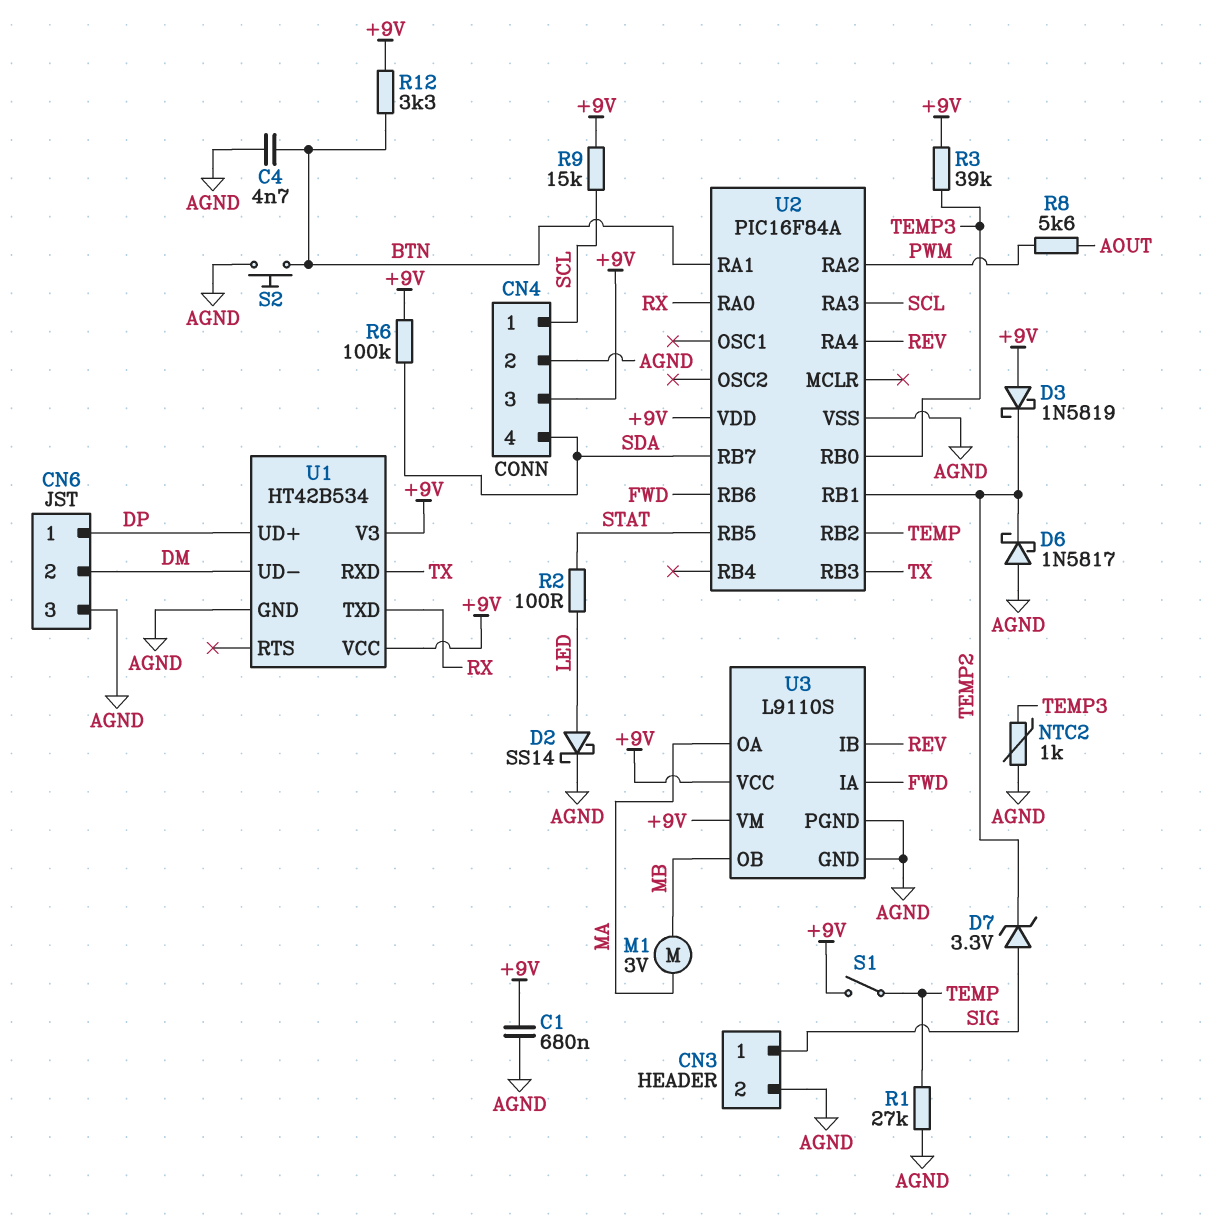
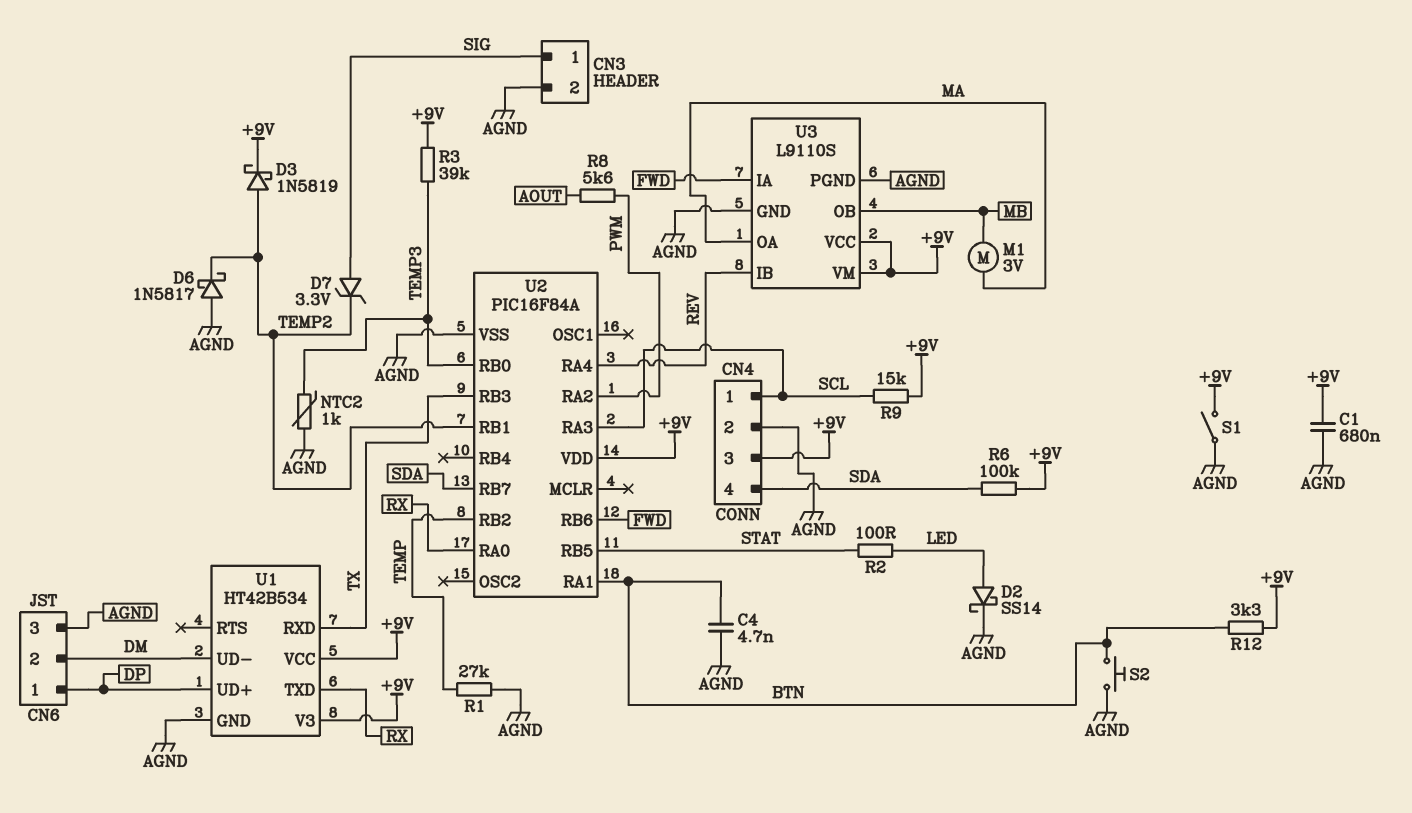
D3: schottky 1N5819 (A +9V, K TEMP2) -> schottky 1N5819 (A TEMP2, K +9V)
S1: switch (+9V, TEMP) -> switch (+9V, AGND)

